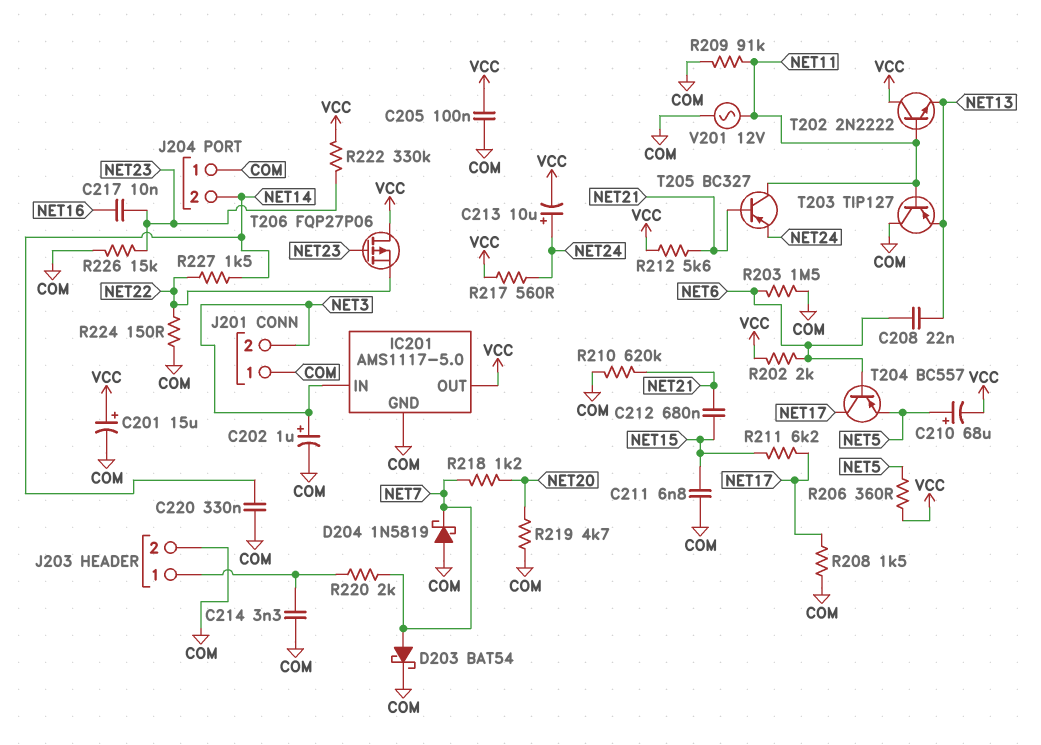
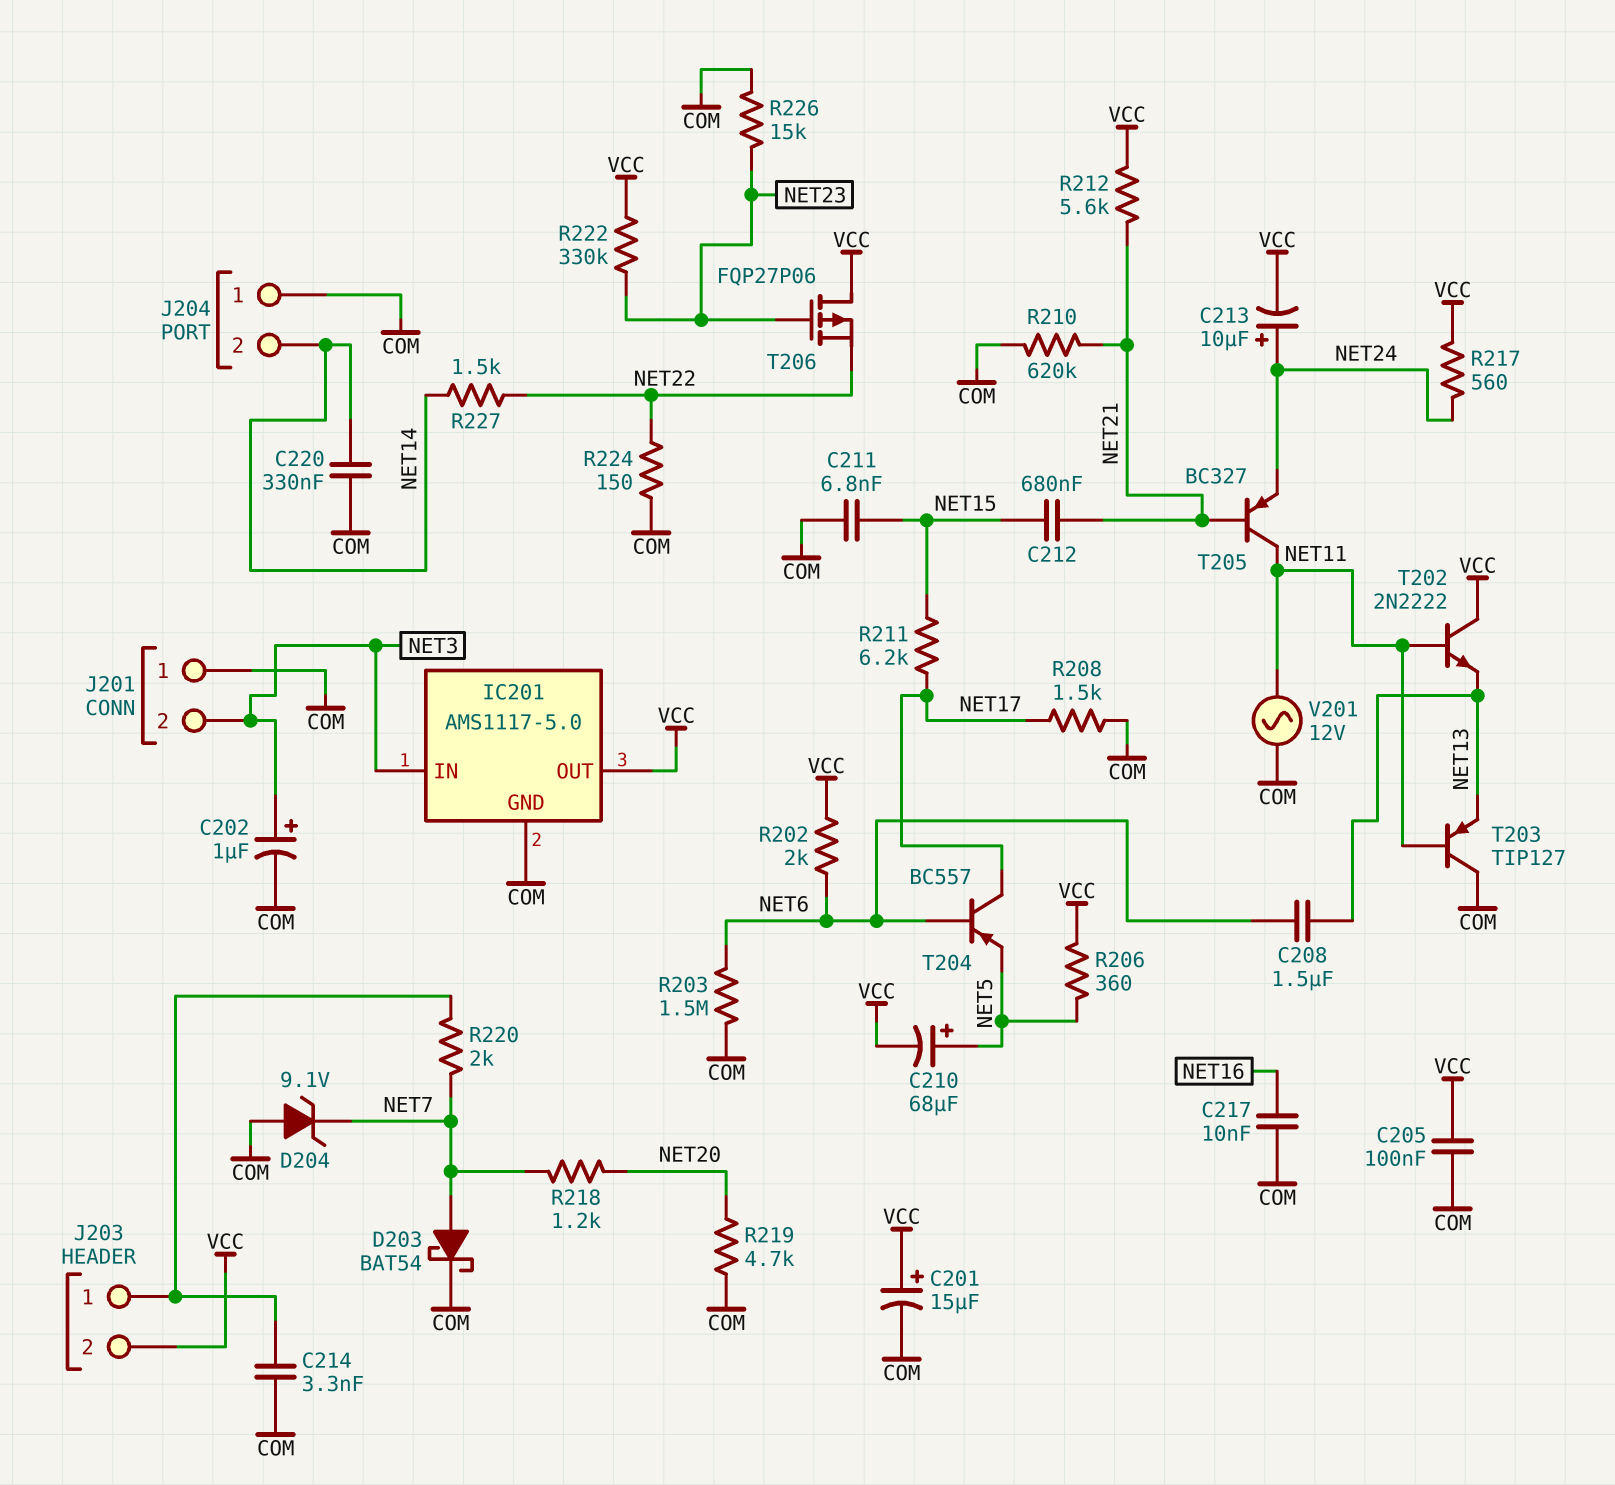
C208: 22nF (NET6, NET13) -> 1.5uF (NET6, NET13)
C217: 10nF (NET16, NET23) -> 10nF (COM, NET16)
D204: schottky 1N5819 (A COM, K NET7) -> zener 9.1V (A COM, K NET7)
J203 pin 2: COM -> VCC
R209: 91k (COM, NET11) -> none

